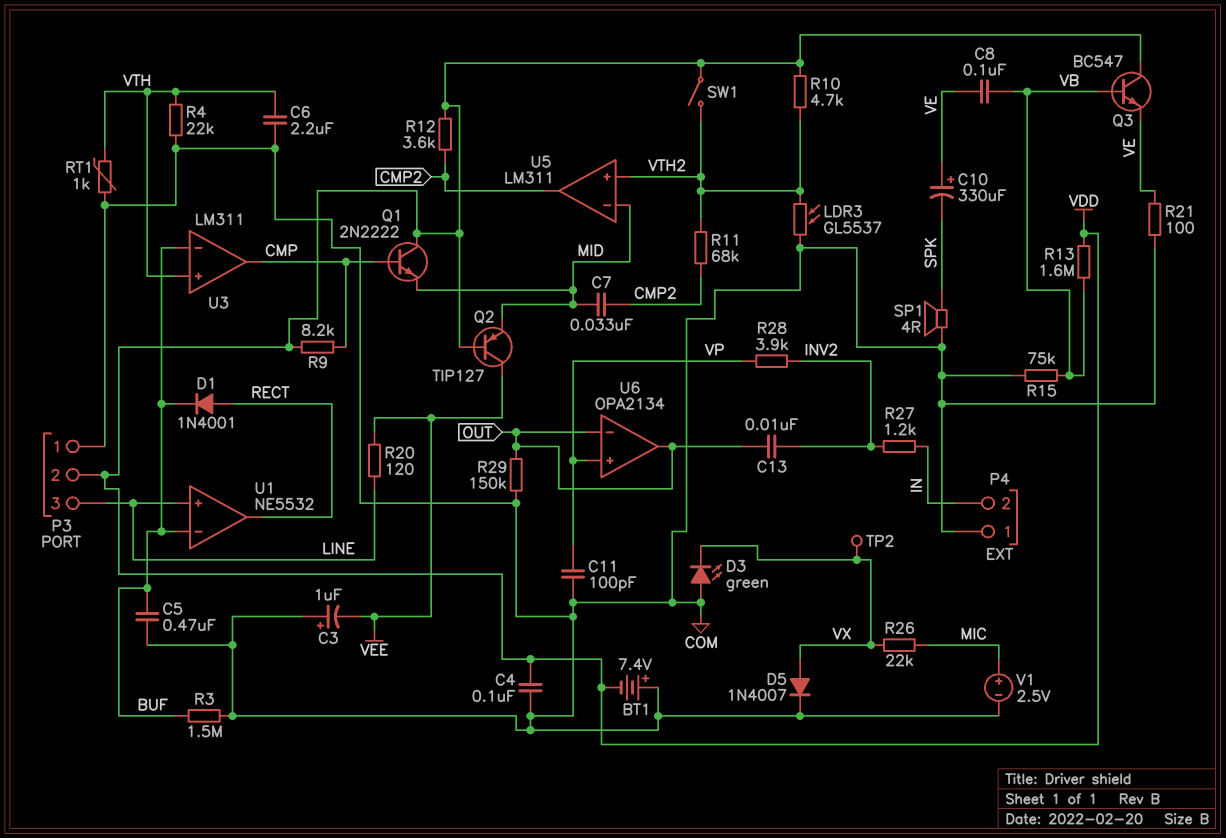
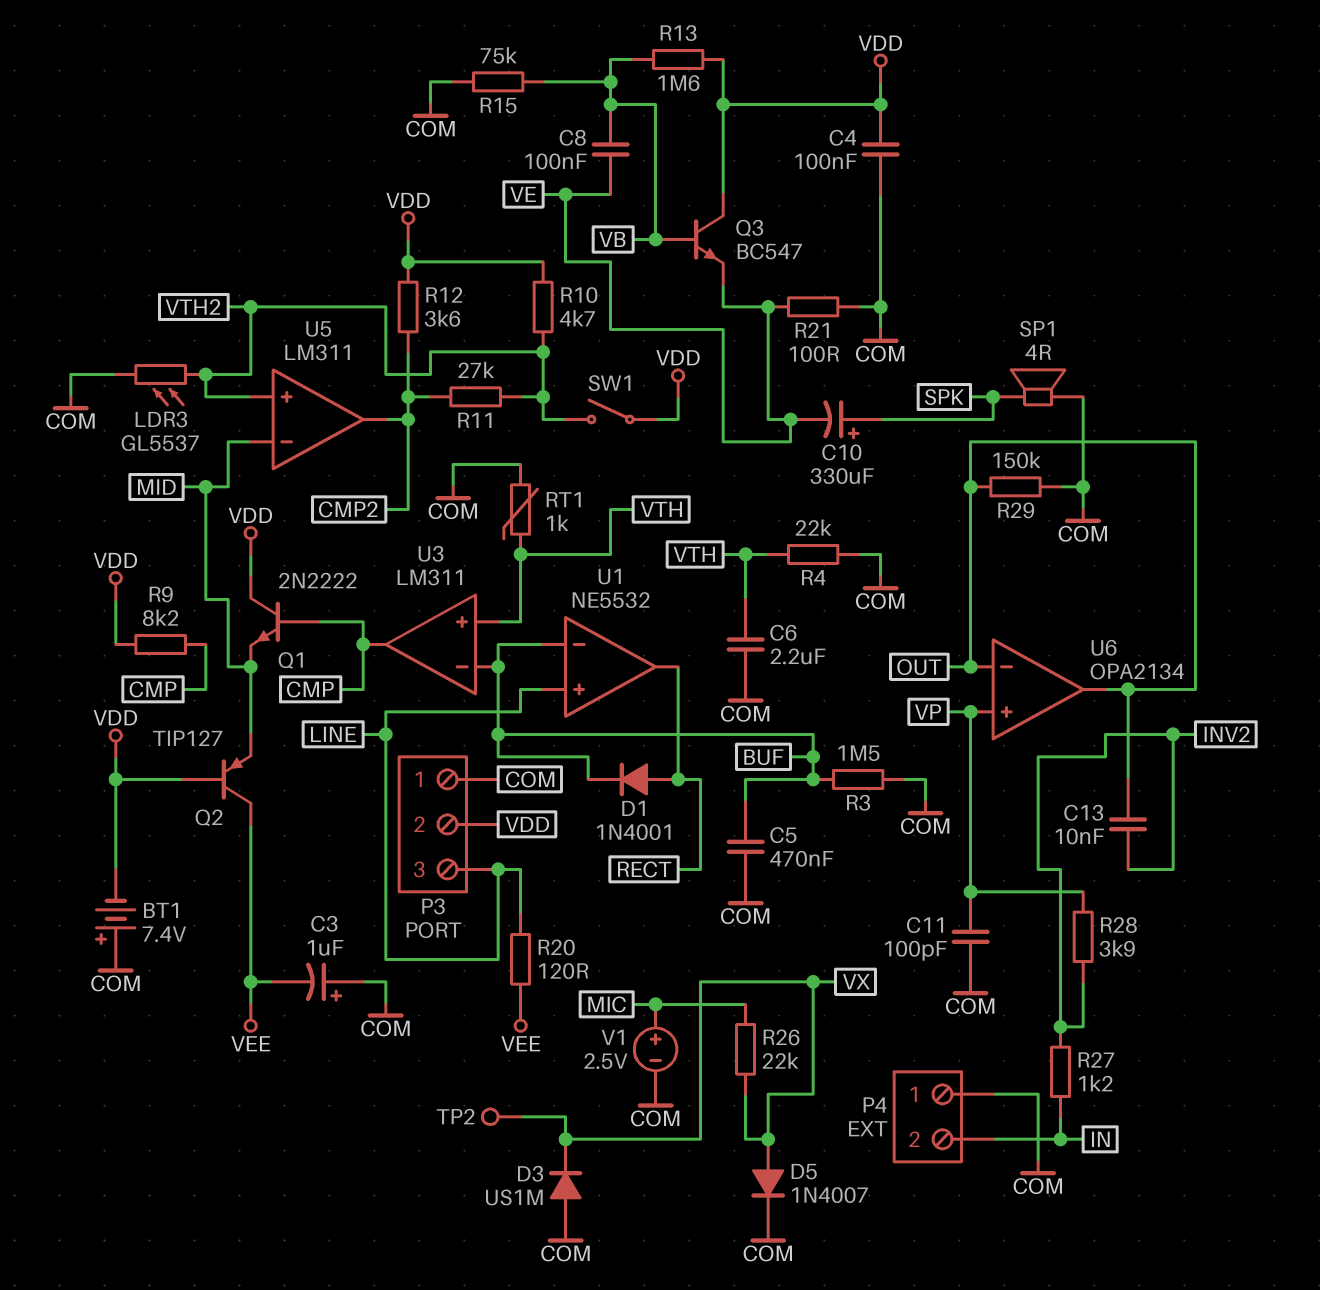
C7: 33nF (CMP2, MID) -> none
C10: 330uF (plus VE, minus SPK) -> 330uF (plus SPK, minus VE)
D3: LED green (A COM, K VX) -> diode US1M (A COM, K VX)
R11: 68k (CMP2, VTH2) -> 27k (CMP2, VTH2)

